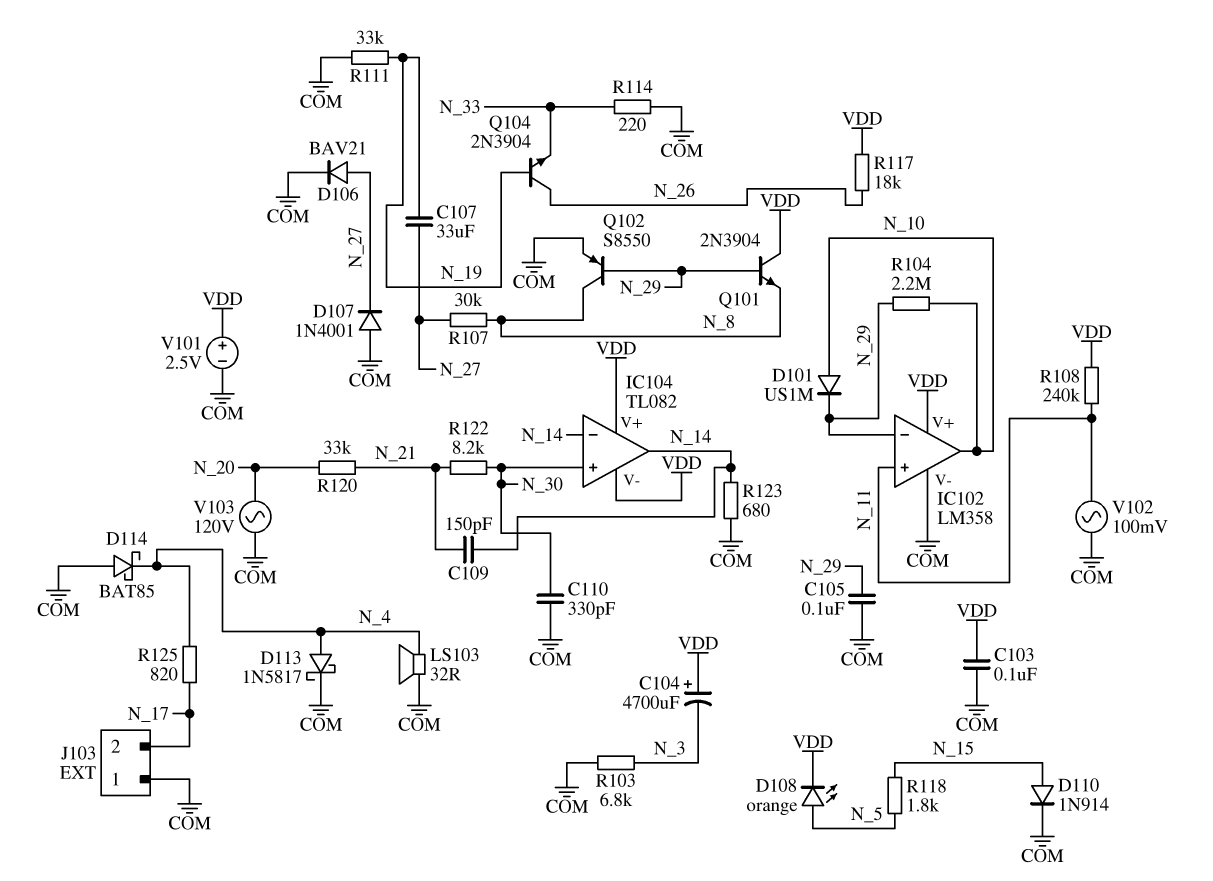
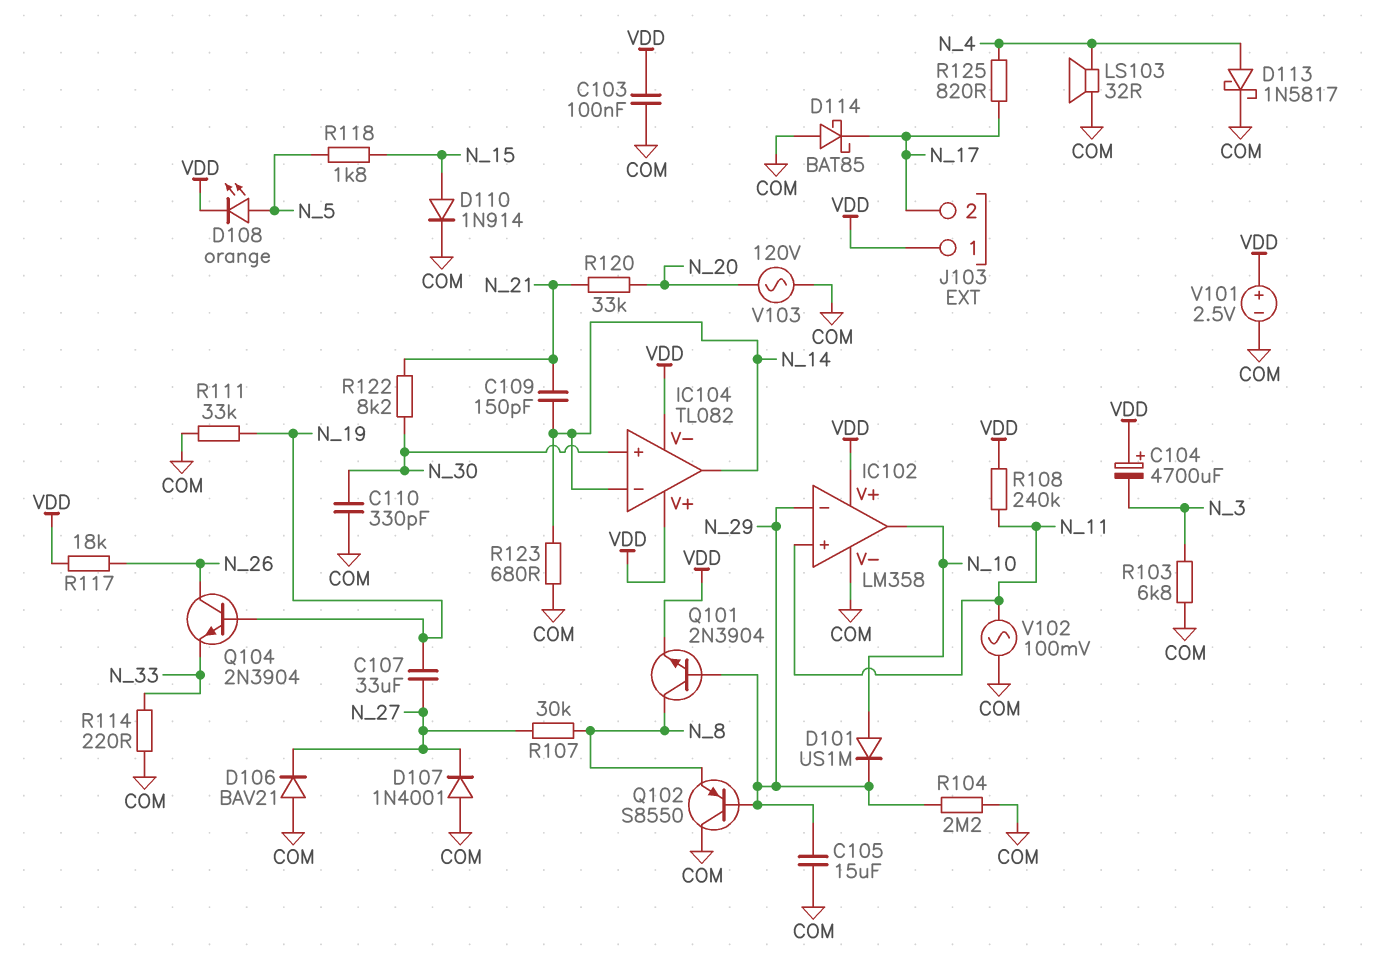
C105: 100nF (COM, N_29) -> 15uF (COM, N_29)
D106: diode BAV21 (A N_27, K COM) -> diode BAV21 (A COM, K N_27)
D114: schottky BAT85 (A COM, K N_4) -> schottky BAT85 (A COM, K N_17)
J103 pin 1: COM -> VDD
Q101: NPN 2N3904 (B N_29, C VDD, E N_8) -> NPN 2N3904 (B N_29, C N_8, E VDD)
Q102: PNP S8550 (B N_29, C N_8, E COM) -> PNP S8550 (B N_29, C COM, E N_8)
R104: 2.2M (N_10, N_29) -> 2.2M (COM, N_29)

